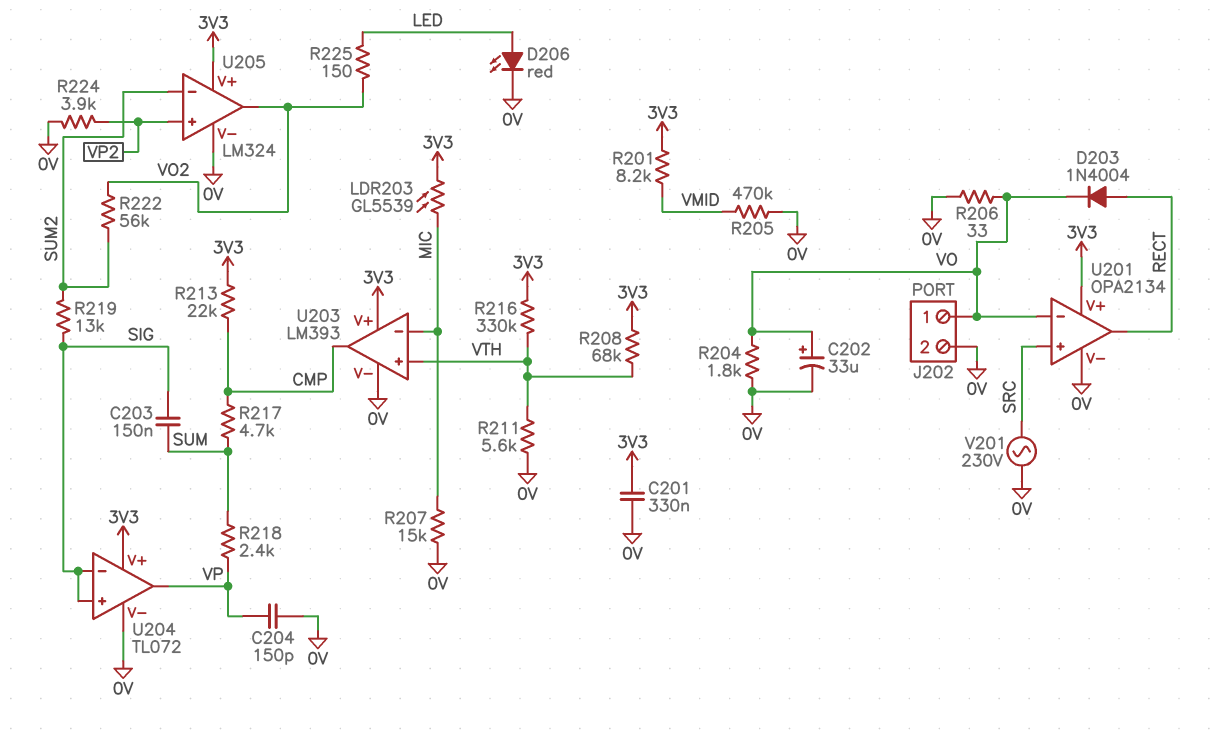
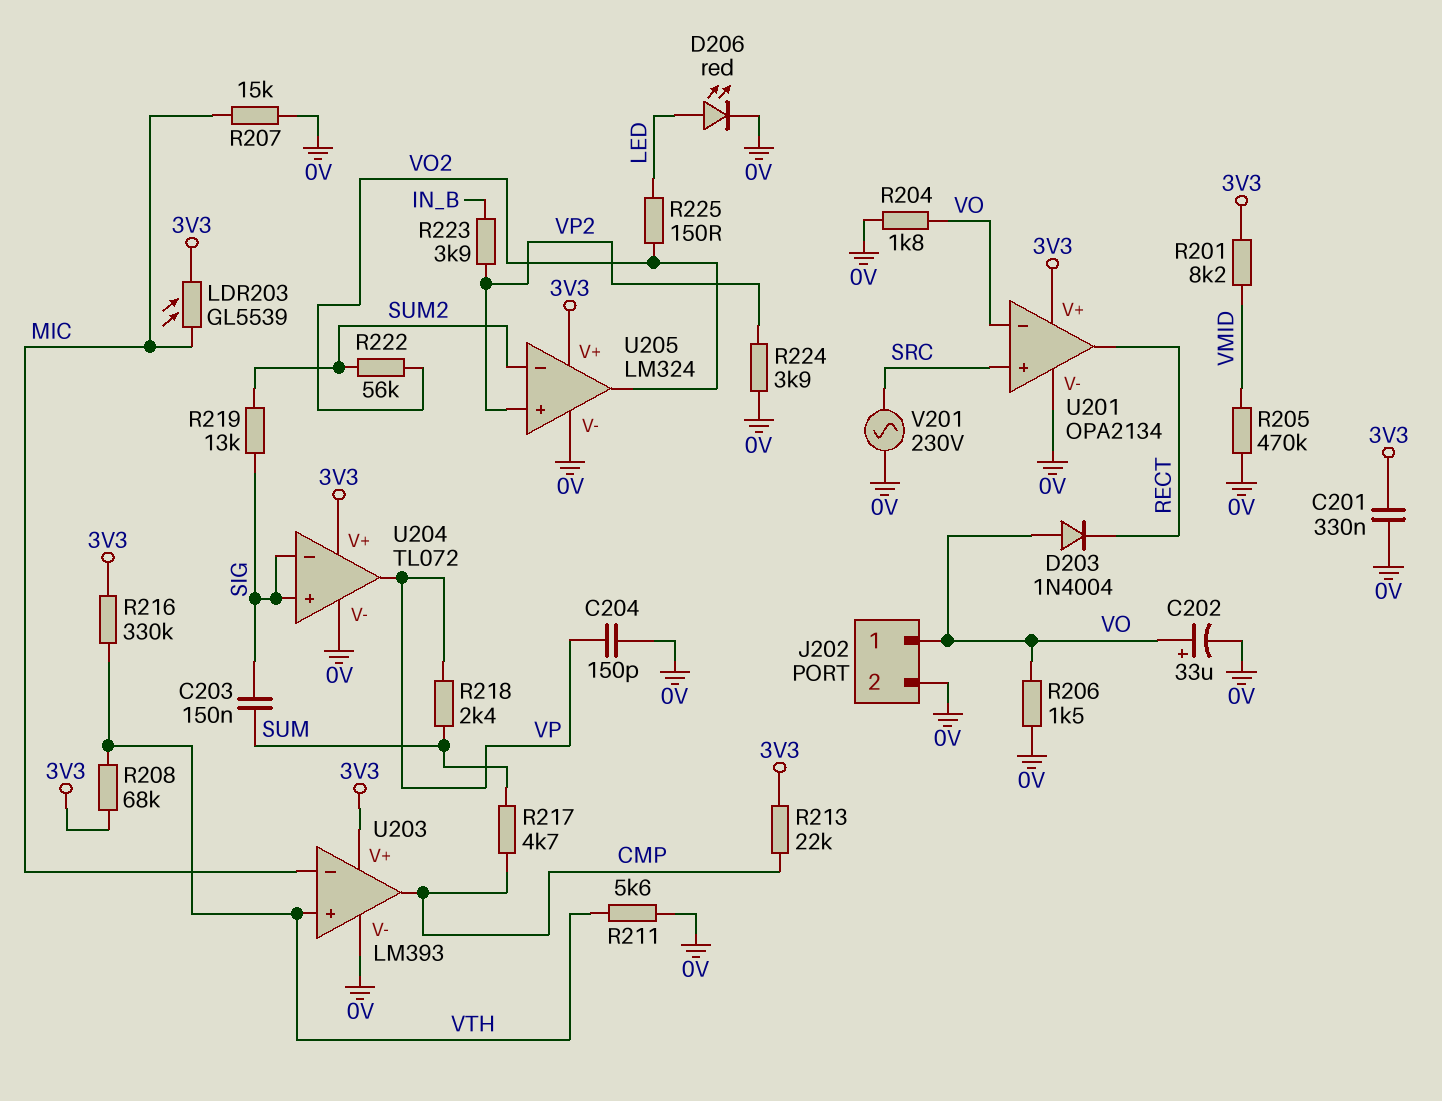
D203: diode 1N4004 (A RECT, K VO) -> diode 1N4004 (A VO, K RECT)
R206: 33 (0V, VO) -> 1.5k (0V, VO)
R223: none -> 3.9k (IN_B, VP2)

